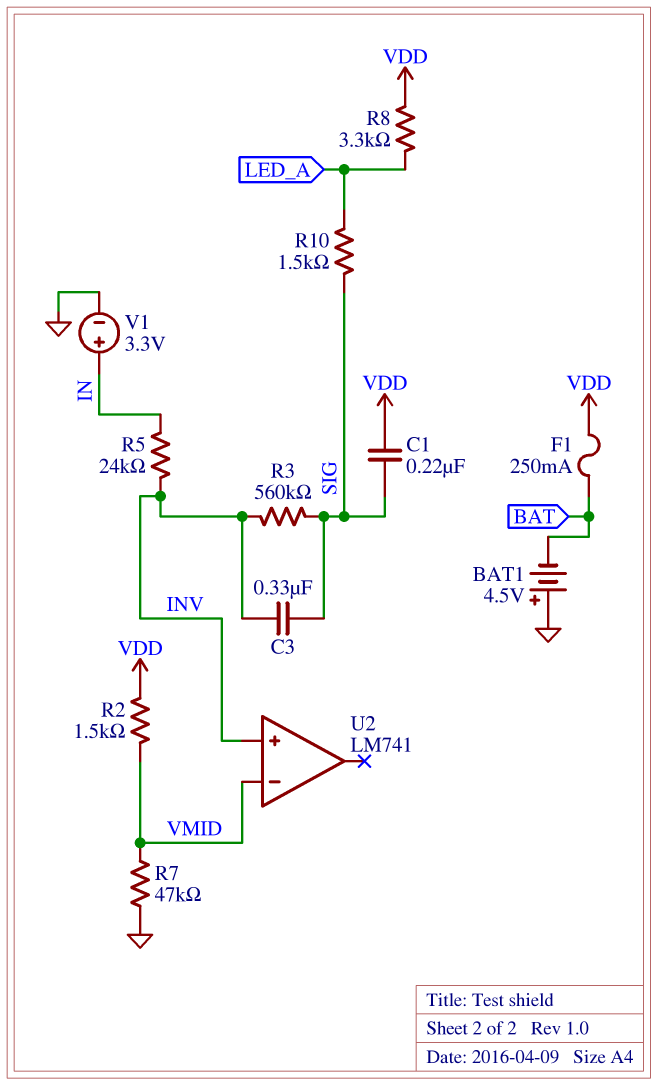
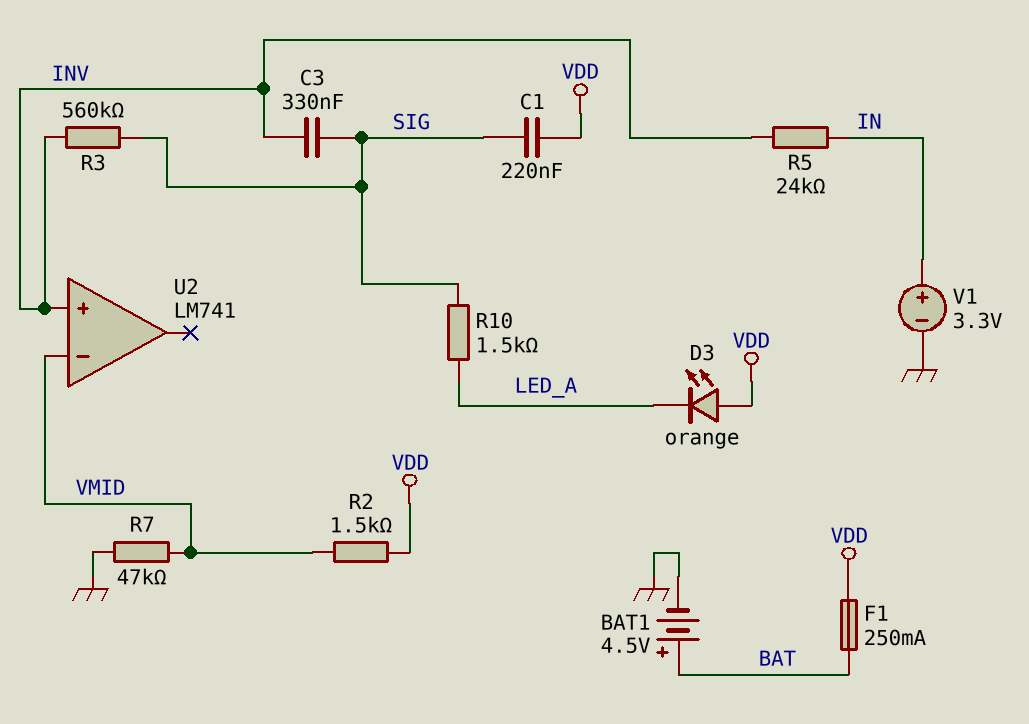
BAT1: 4.5V (plus GND, minus BAT) -> 4.5V (plus BAT, minus GND)
D3: none -> LED orange (A VDD, K LED_A)
R8: 3.3k (LED_A, VDD) -> none

